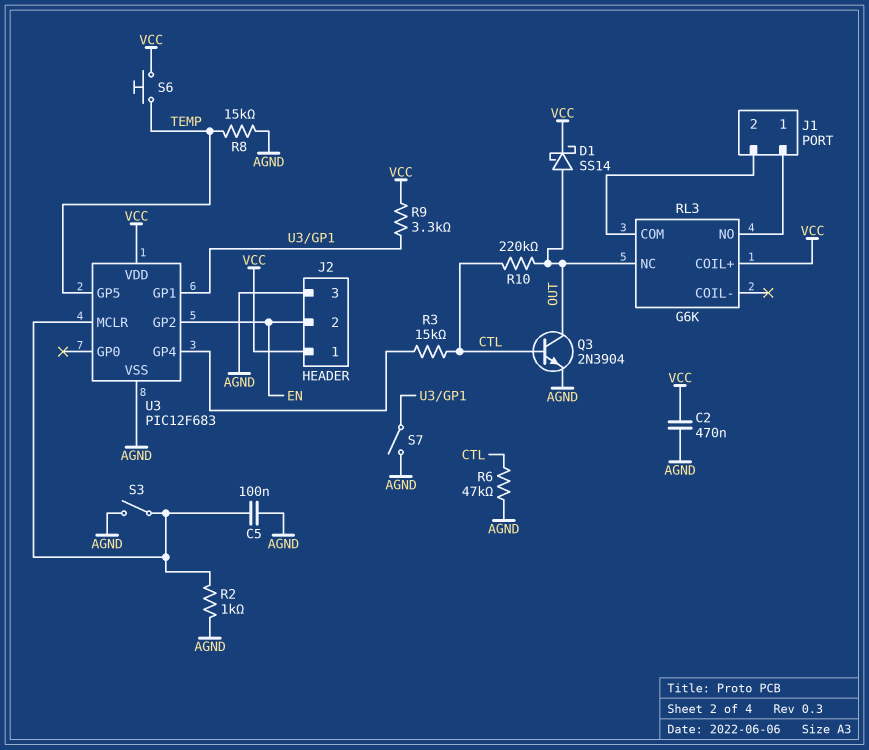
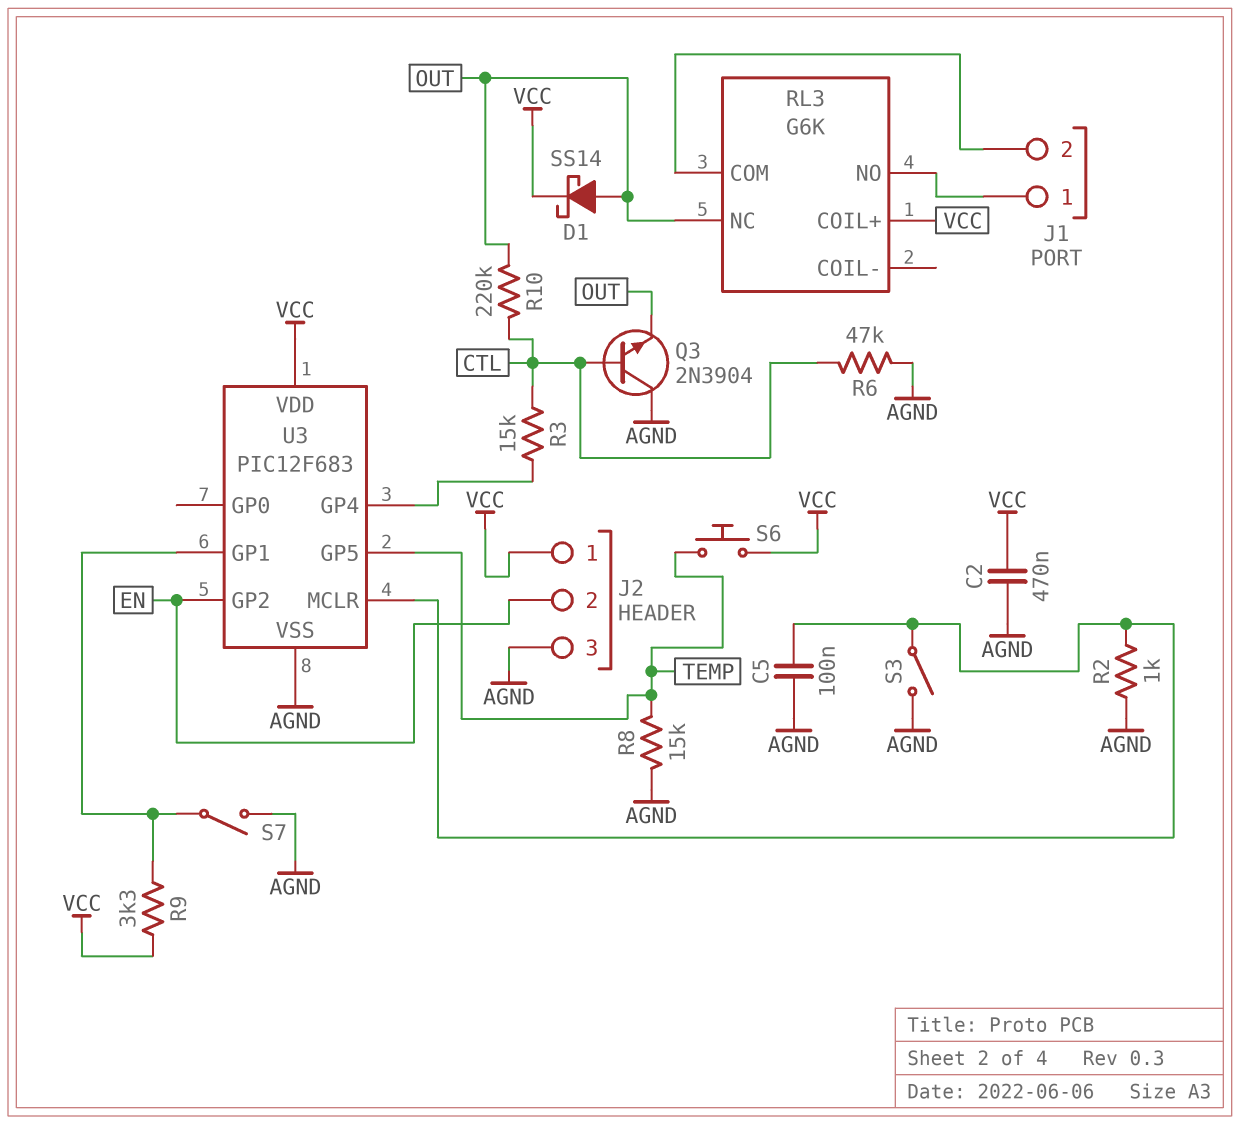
Q3: NPN 2N3904 (B CTL, C OUT, E AGND) -> NPN 2N3904 (B CTL, C AGND, E OUT)

